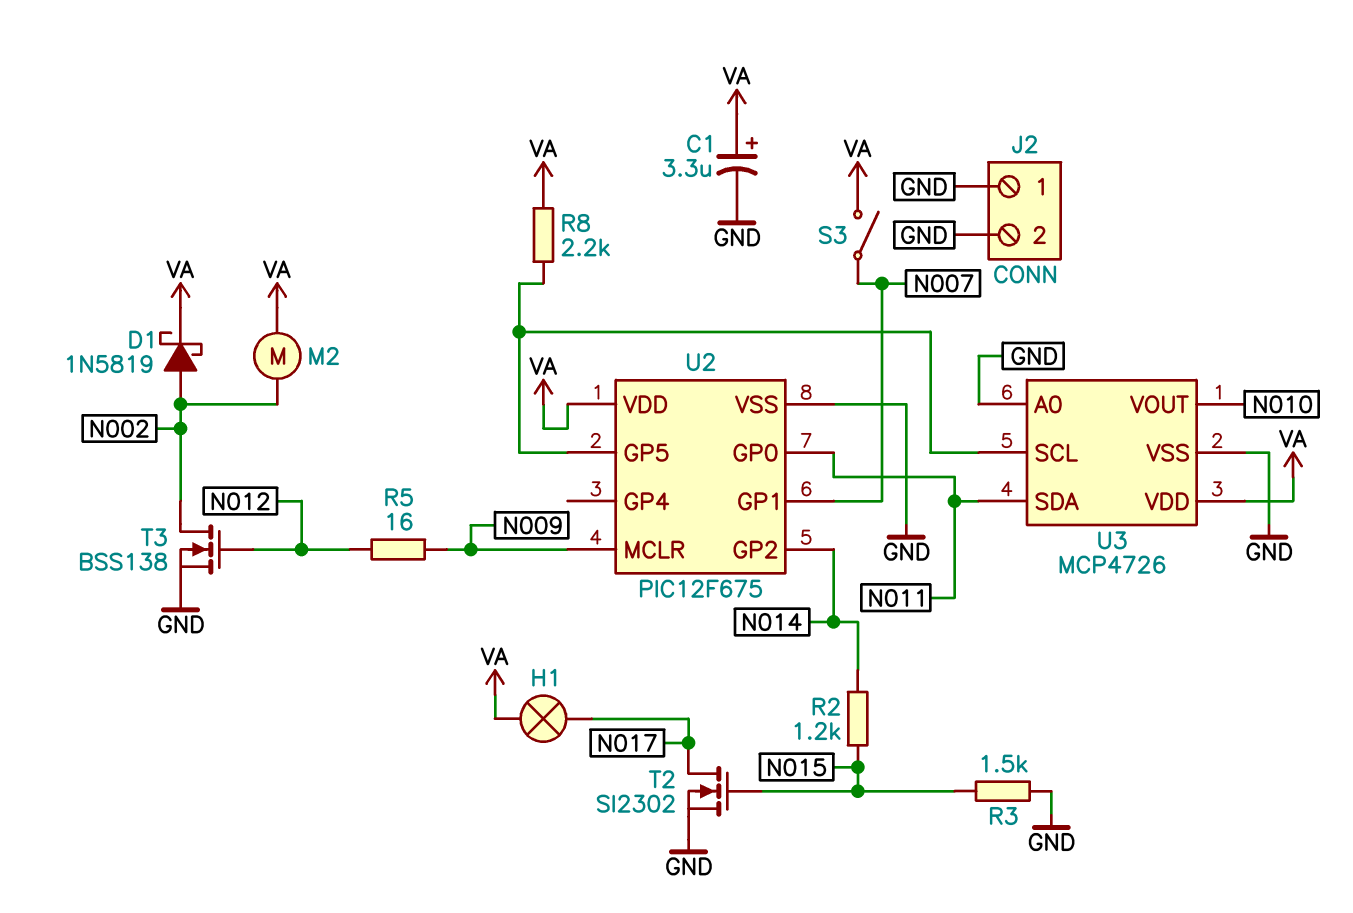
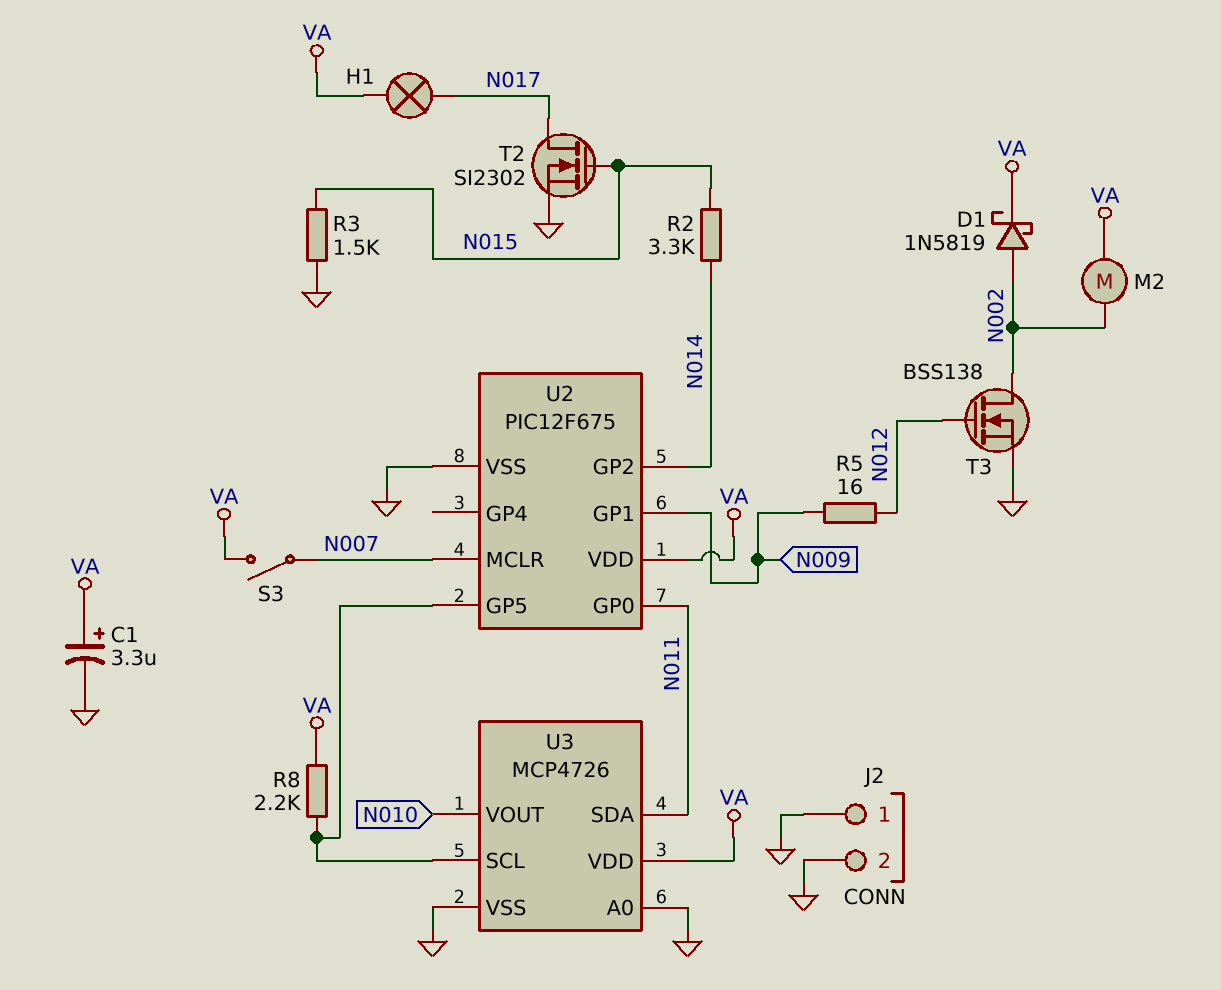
R2: 1.2k (N014, N015) -> 3.3k (N014, N015)
U2 pin GP1: N007 -> N009
U2 pin MCLR: N009 -> N007

